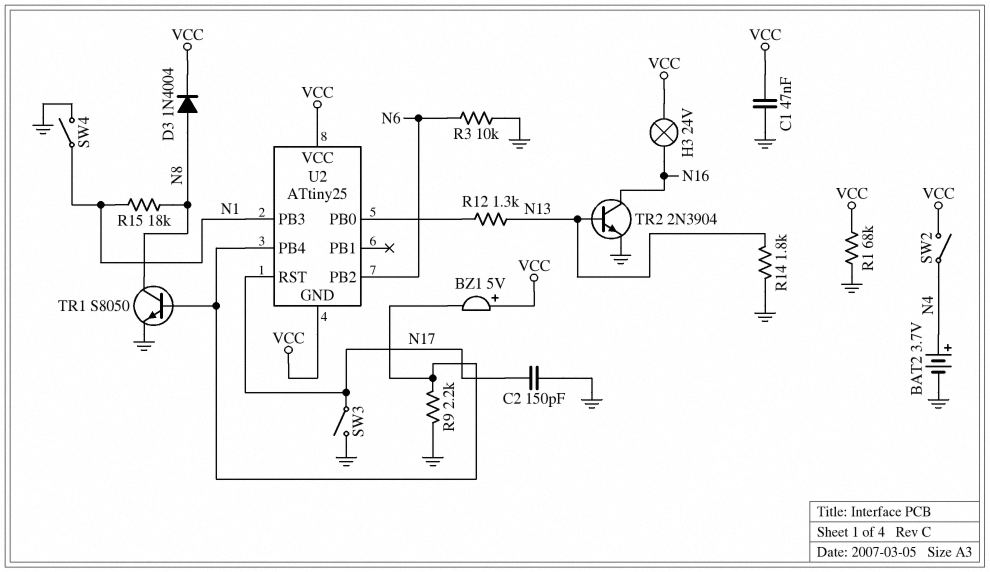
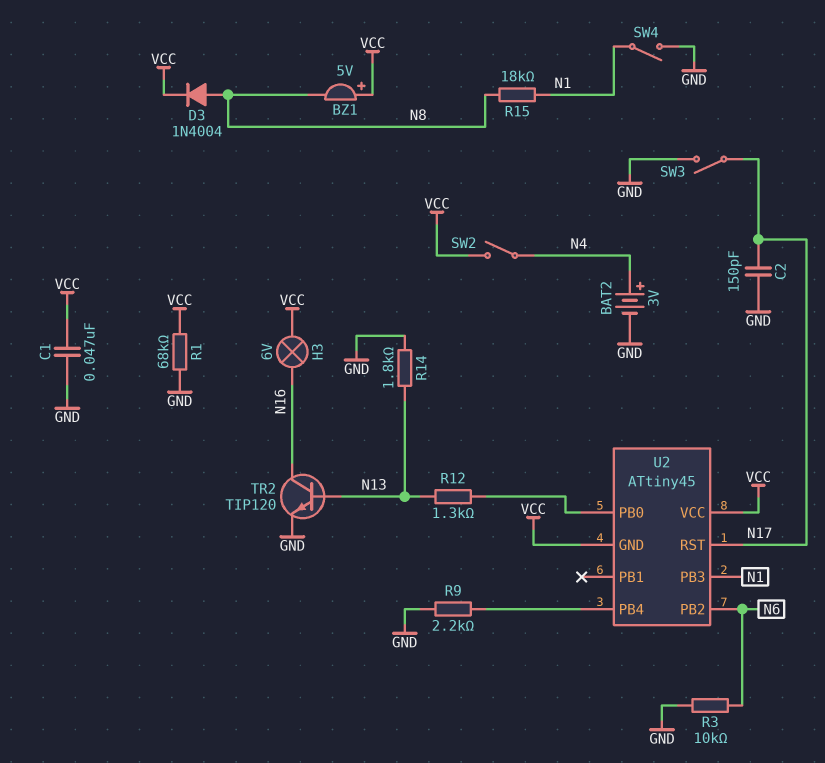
BAT2: 3.7V (plus N4, minus GND) -> 3V (plus N4, minus GND)
BZ1: buzzer 5V (plus VCC, minus U2/PB4) -> buzzer 5V (plus VCC, minus N8)
H3: lamp 24V (N16, VCC) -> lamp 6V (N16, VCC)
TR1: NPN S8050 (B U2/PB4, C N8, E GND) -> none
TR2: NPN 2N3904 (B N13, C N16, E GND) -> NPN TIP120 (B N13, C N16, E GND)
U2: ATtiny25 -> ATtiny45

